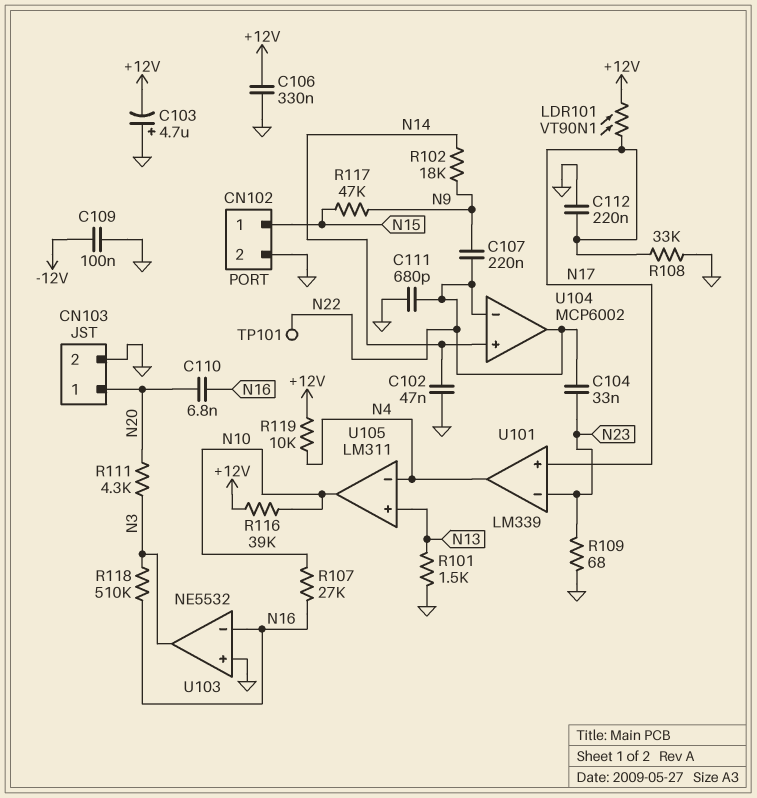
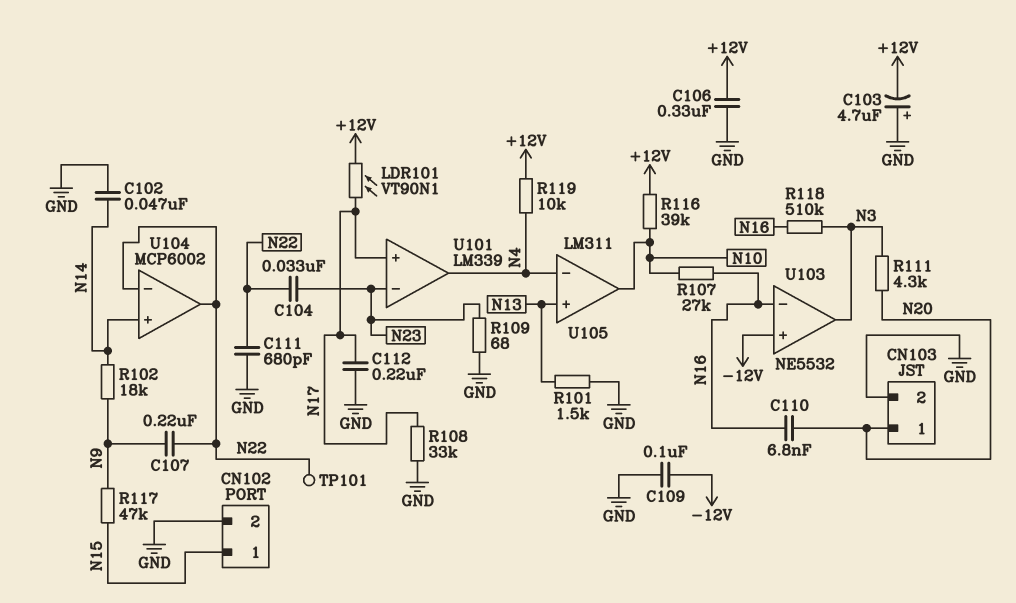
U103 pin in+: GND -> -12V

